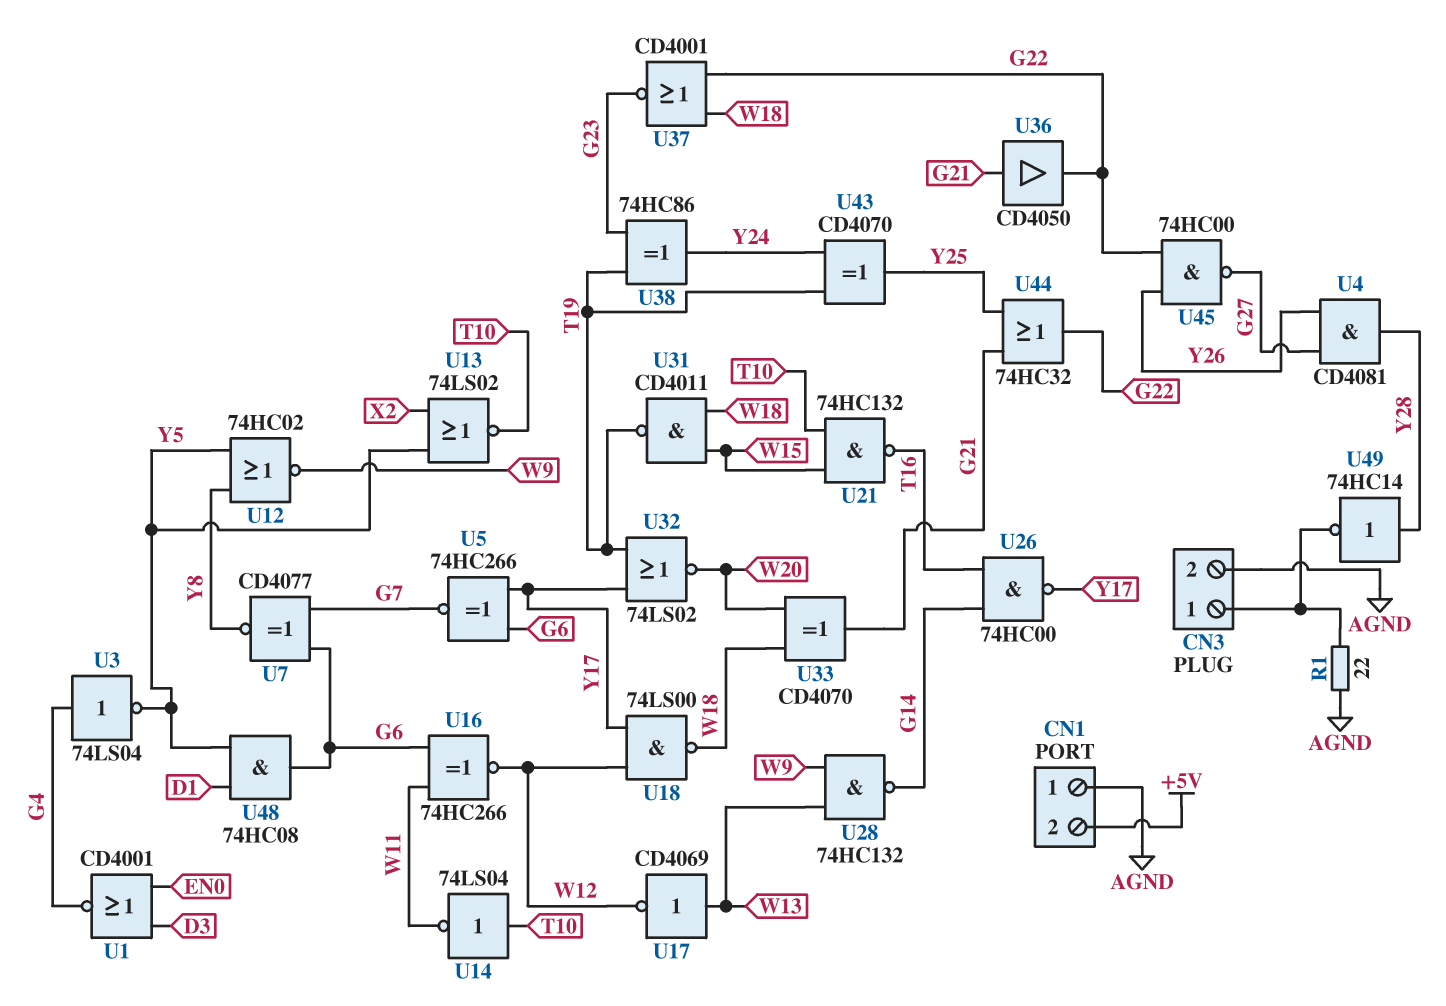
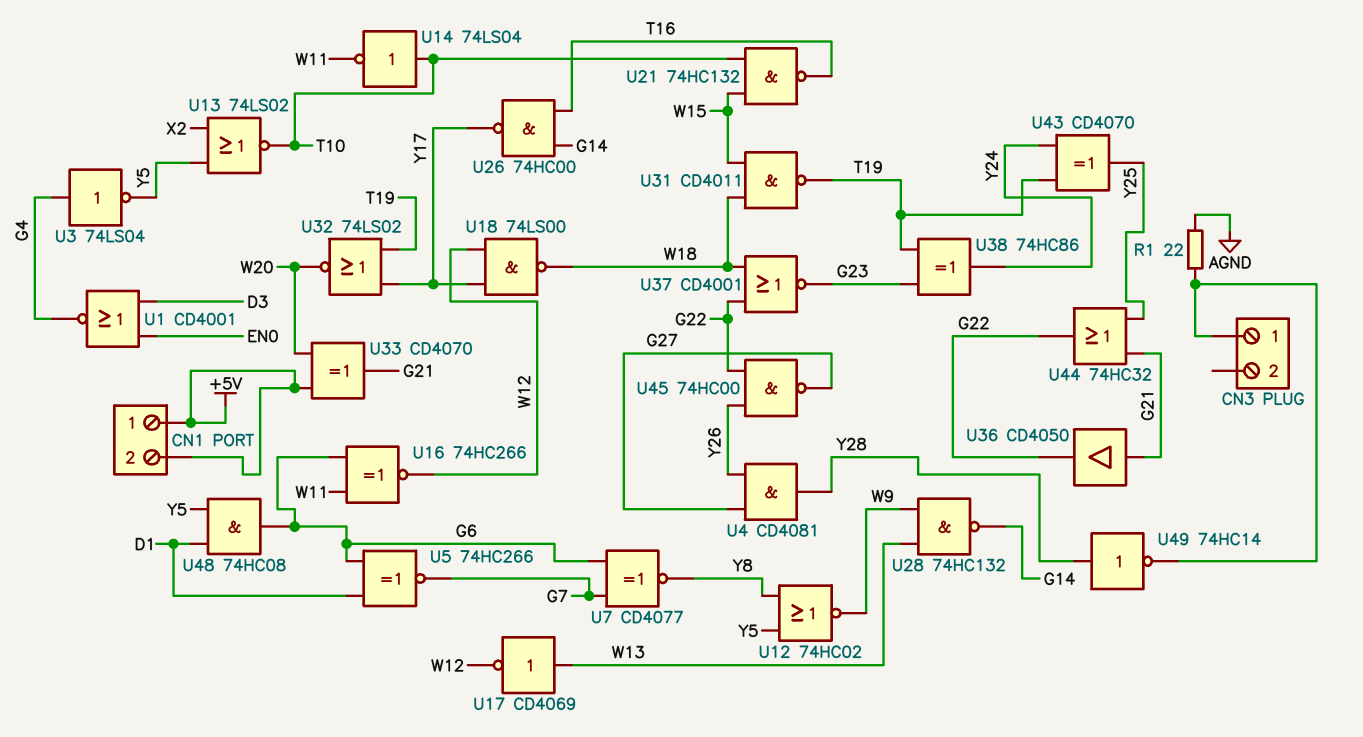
CN1 pin 1: AGND -> +5V
CN3 pin 2: AGND -> none
U5: XNOR 74HC266 (in G6, in Y17, out G7) -> XNOR 74HC266 (in D1, in G6, out G7)
U33: XOR CD4070 (in W18, in W20, out G21) -> XOR CD4070 (in +5V, in W20, out G21)

